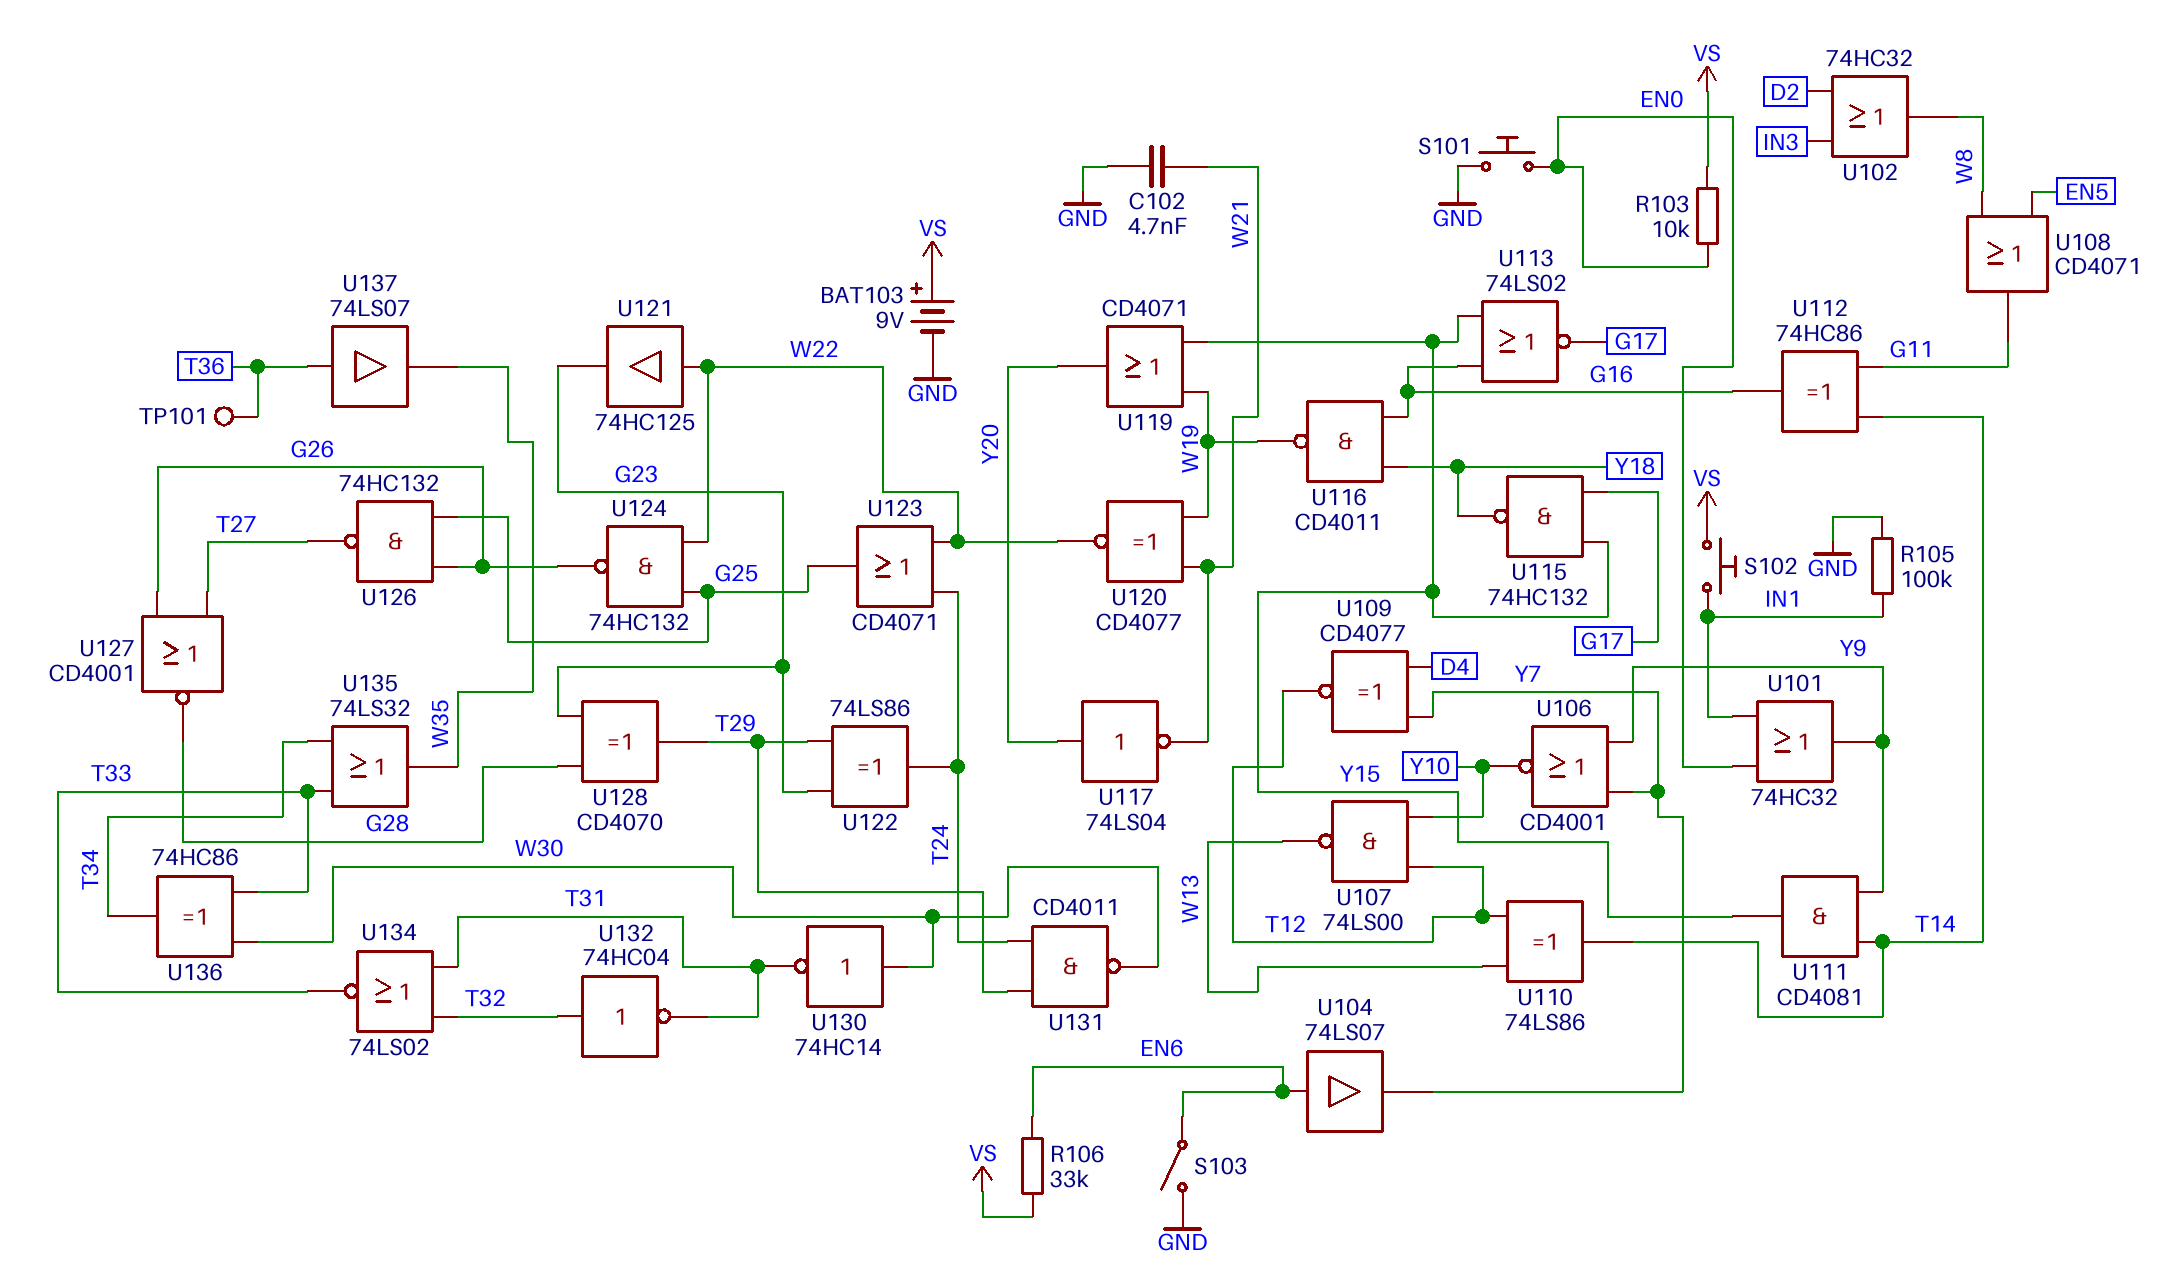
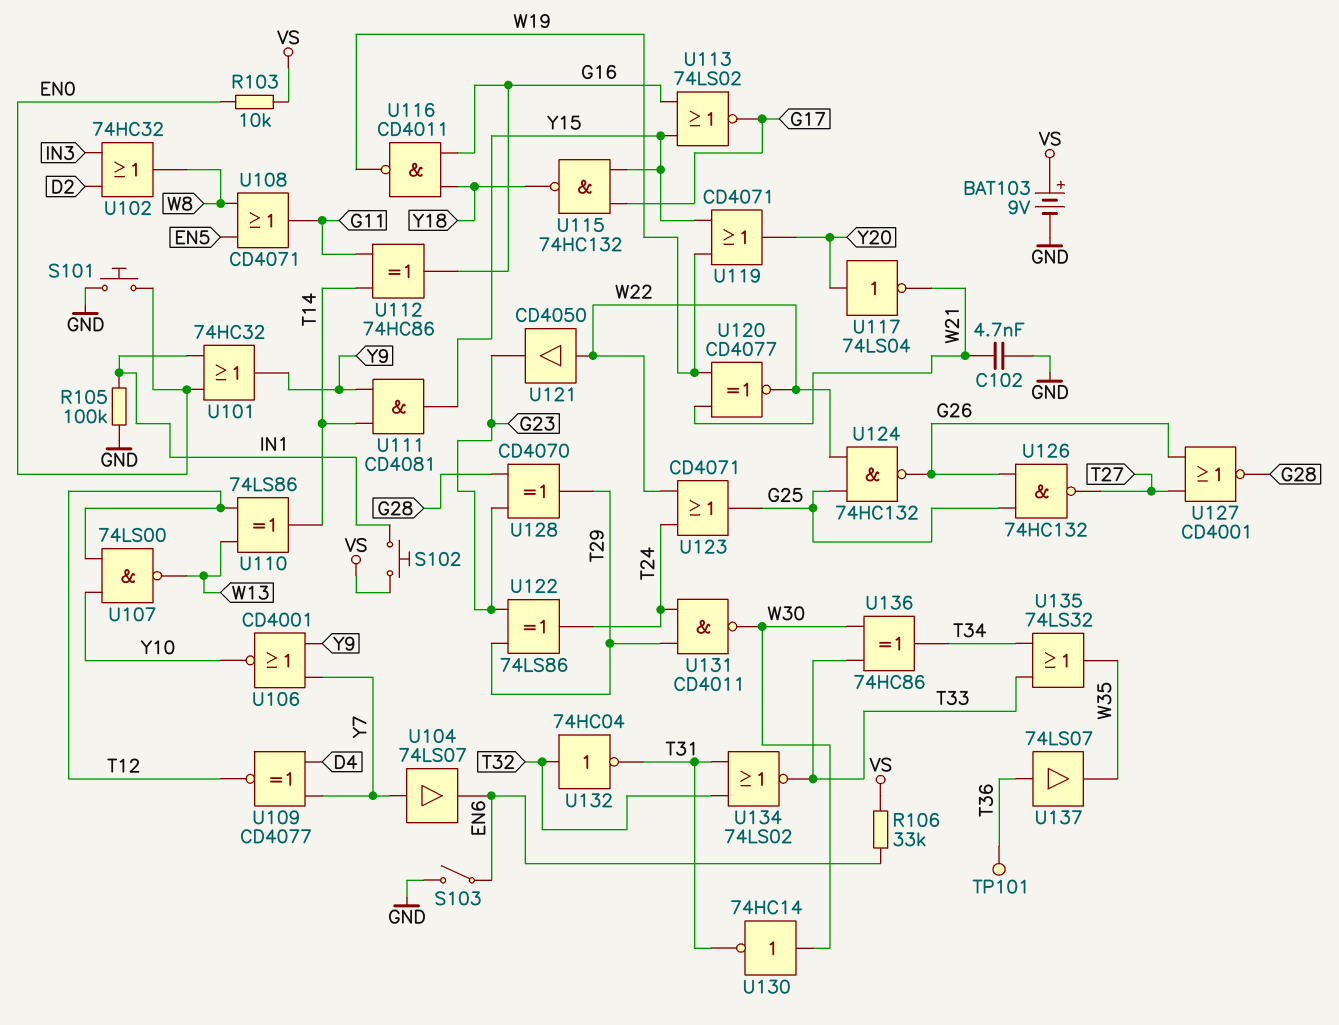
U104: buffer 74LS07 (in EN6, out Y7) -> buffer 74LS07 (in Y7, out EN6)
U121: buffer 74HC125 (in W22, out G23) -> buffer CD4050 (in W22, out G23)

